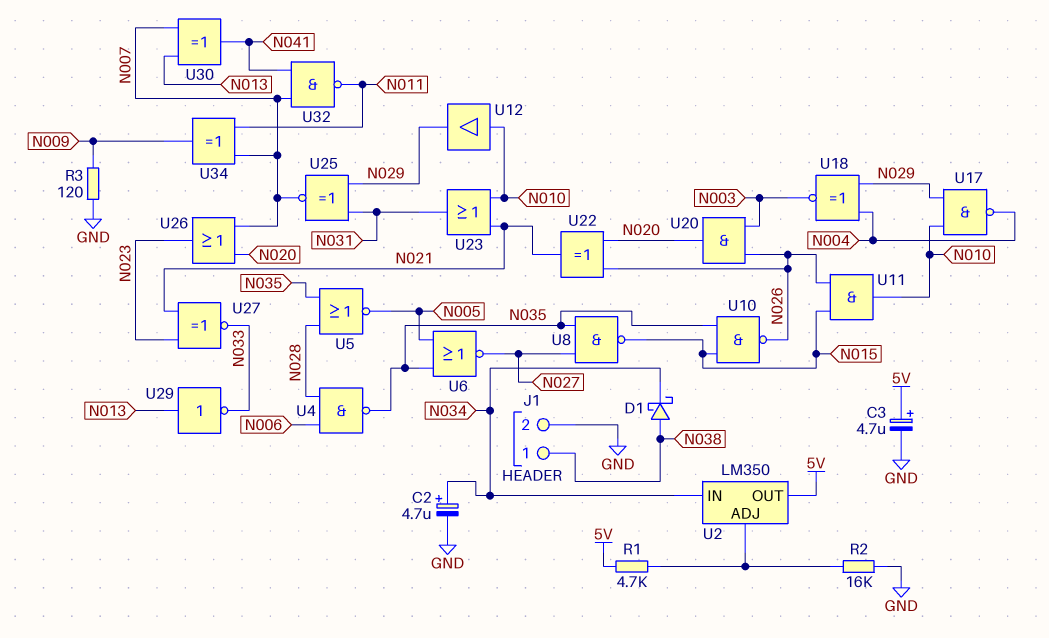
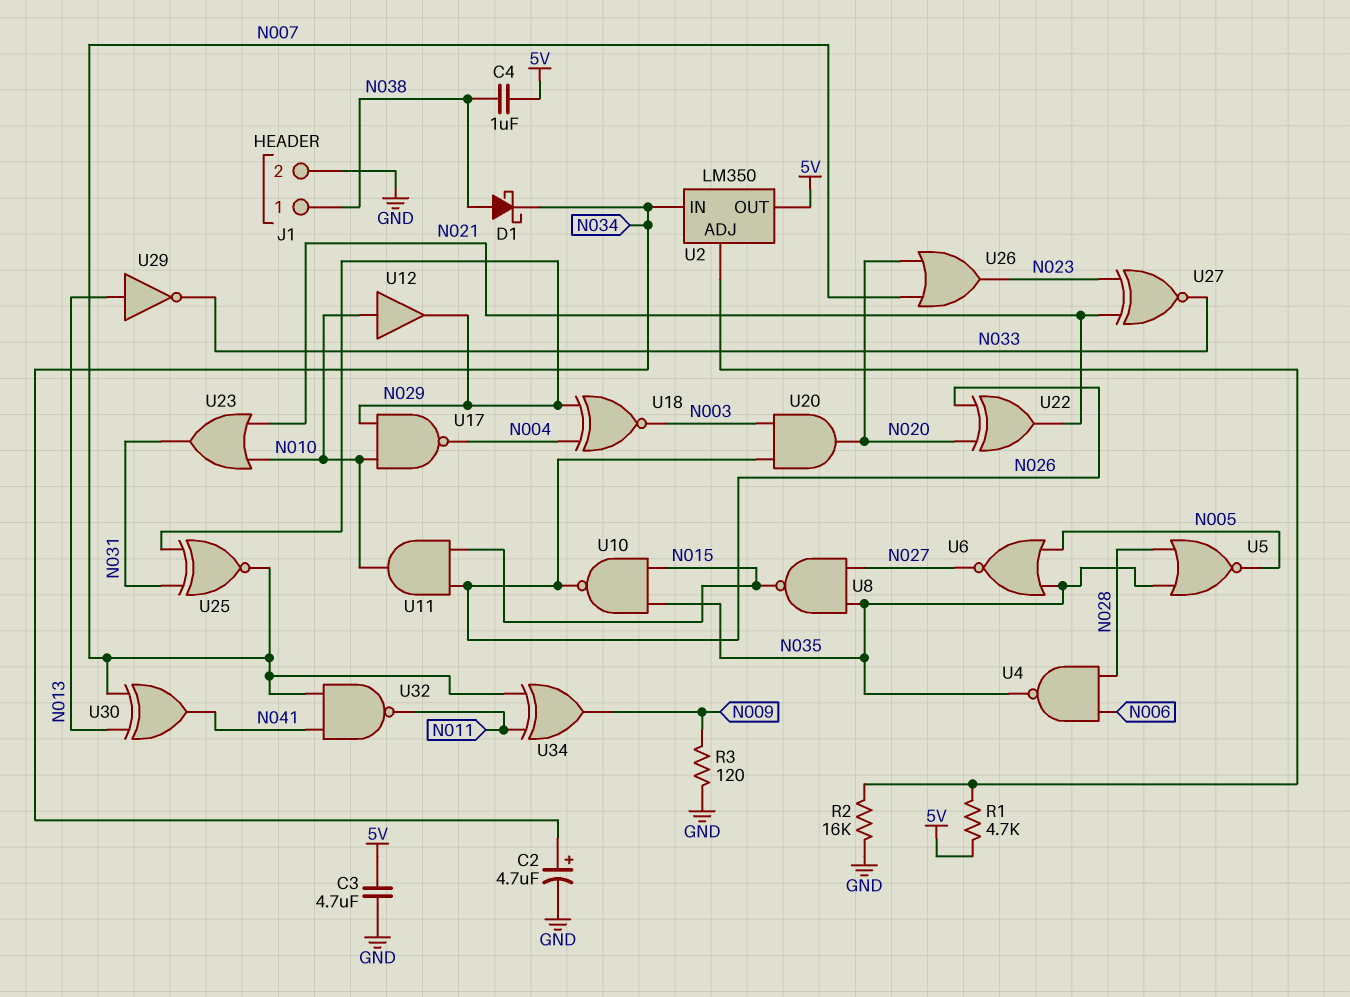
C3: 4.7uF (plus 5V, minus GND) -> 4.7uF (5V, GND)
C4: none -> 1uF (5V, N038)

